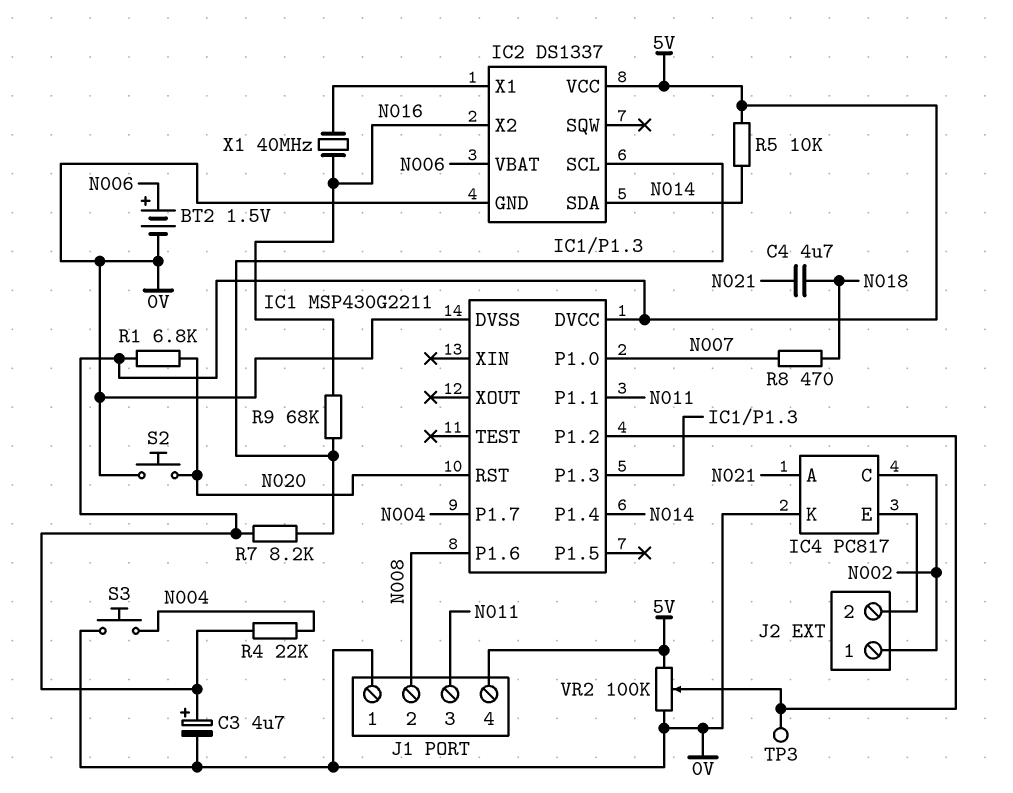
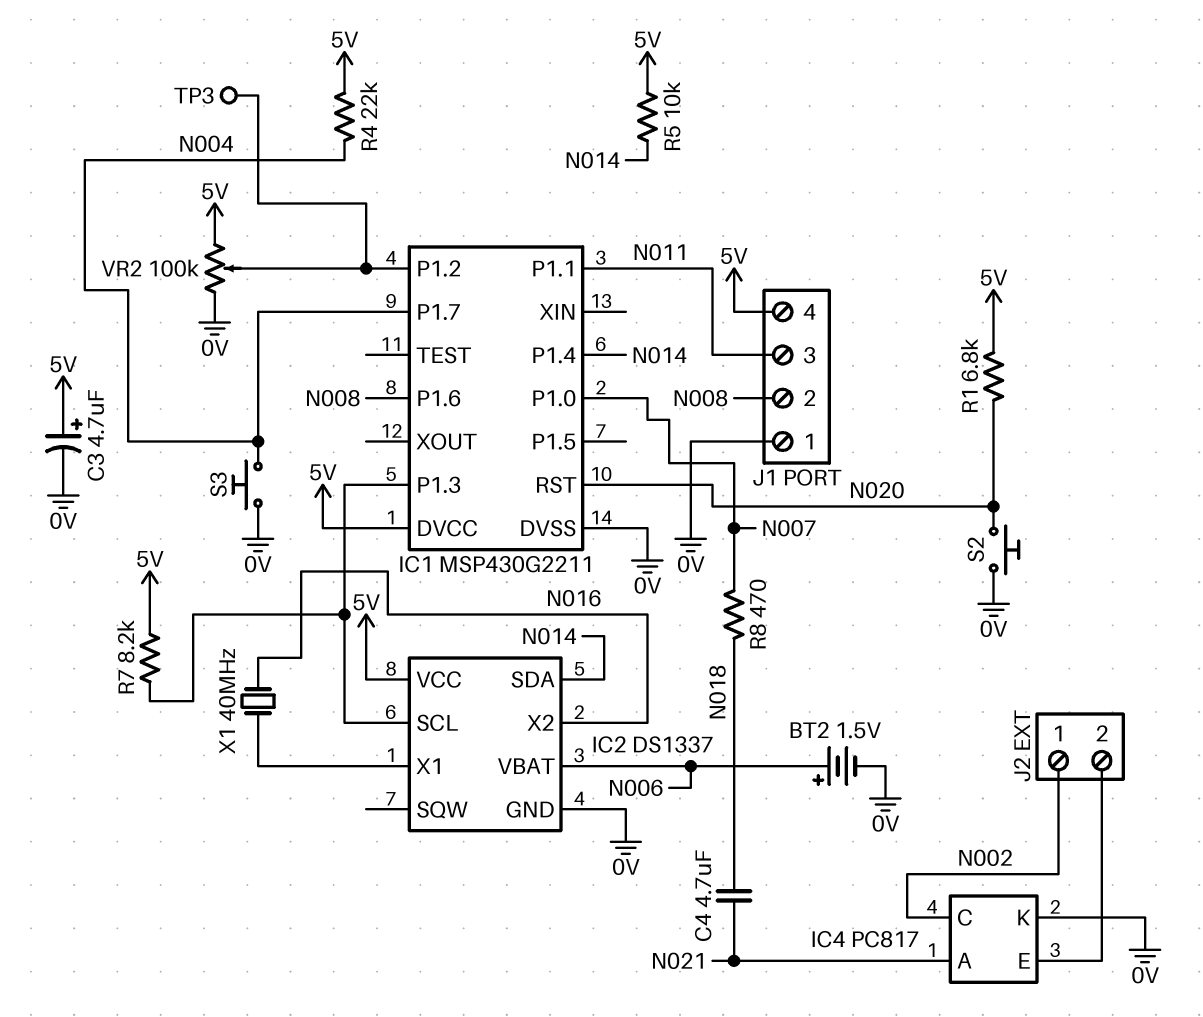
R9: 68k (IC1/P1.3, N016) -> none

